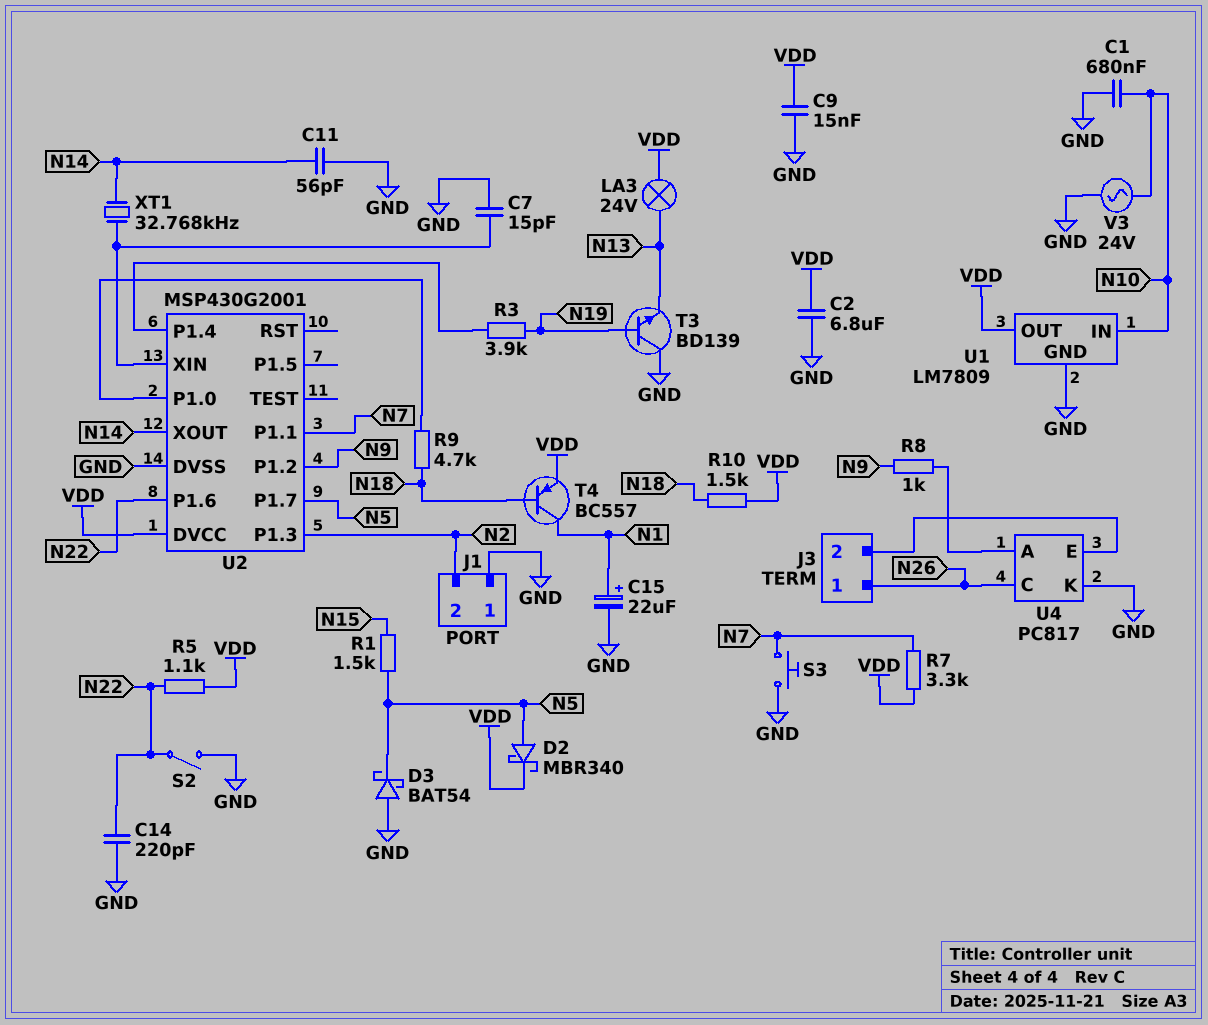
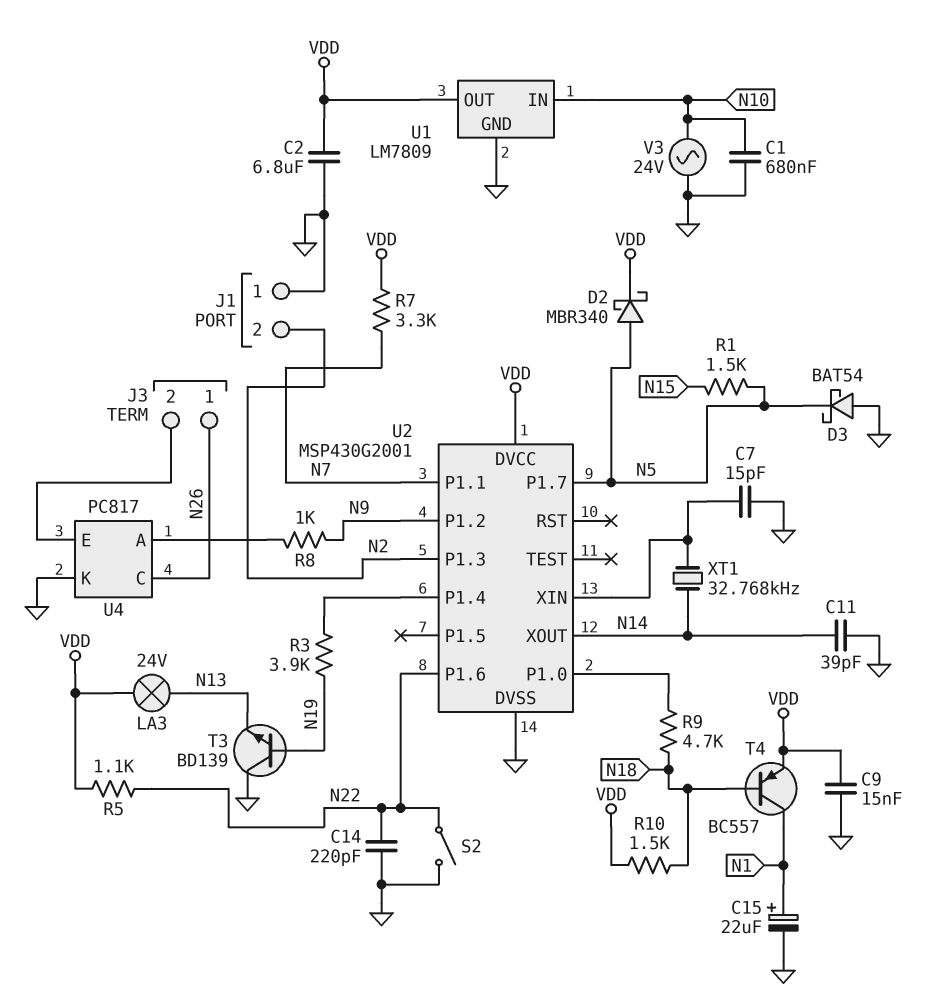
C11: 56pF (GND, N14) -> 39pF (GND, N14)
S3: button (GND, N7) -> none

